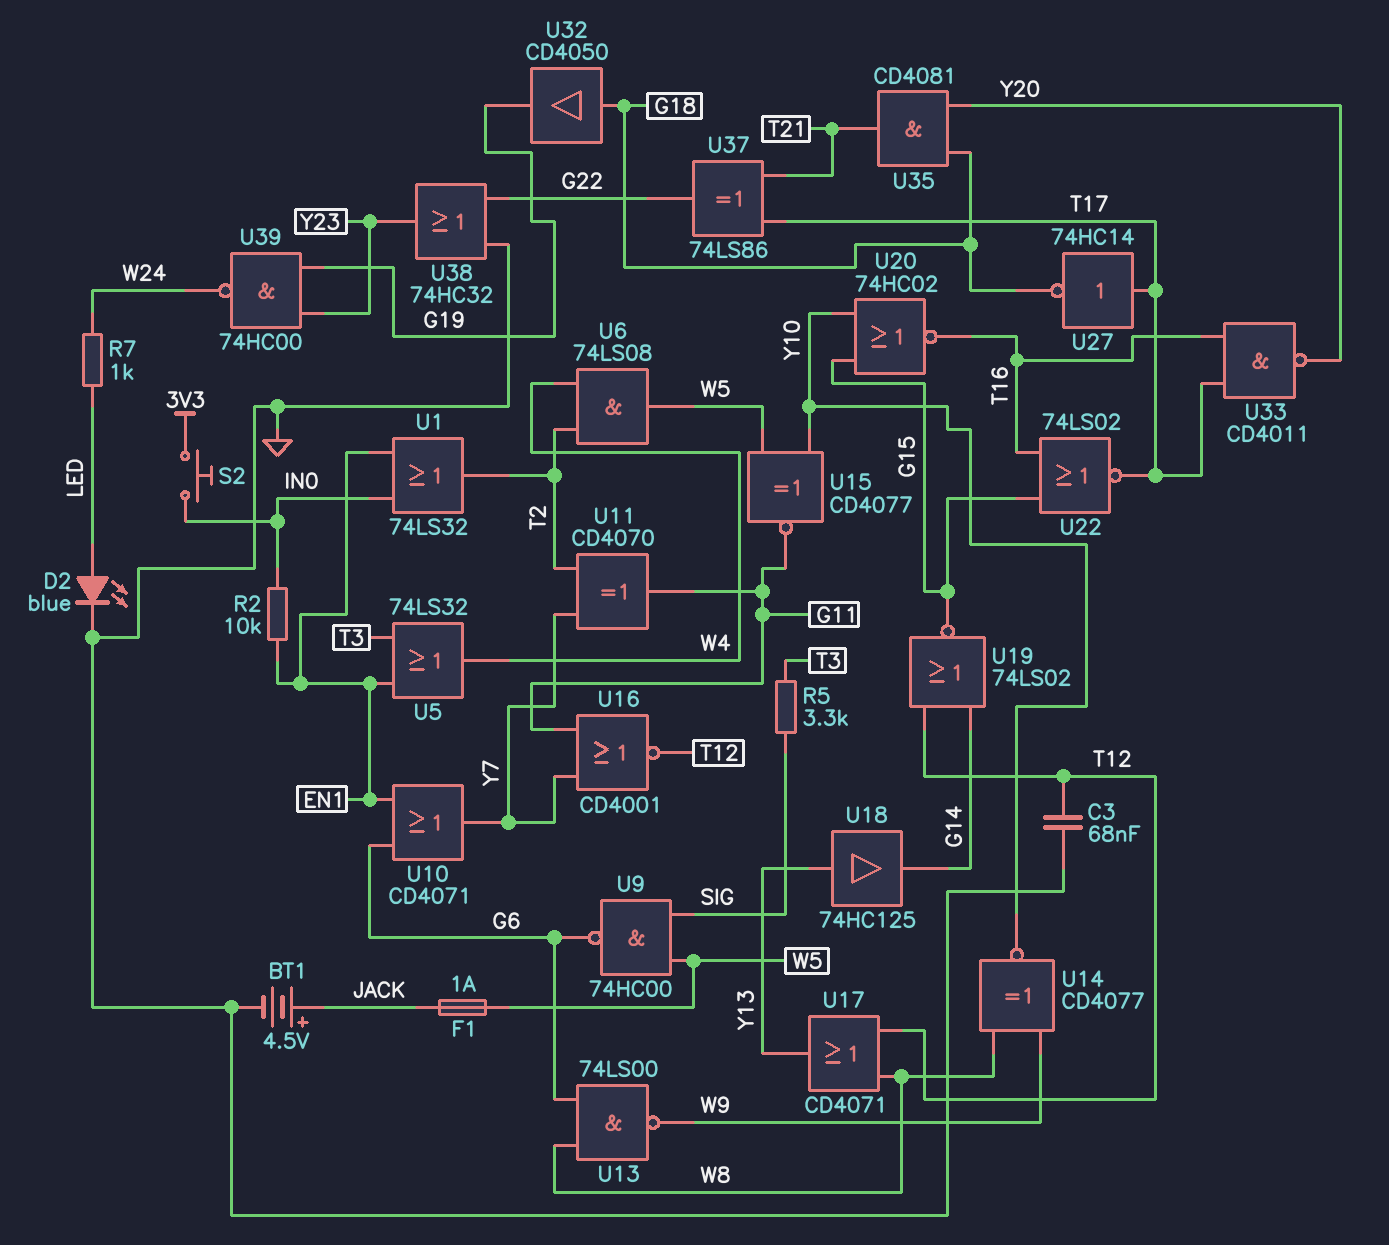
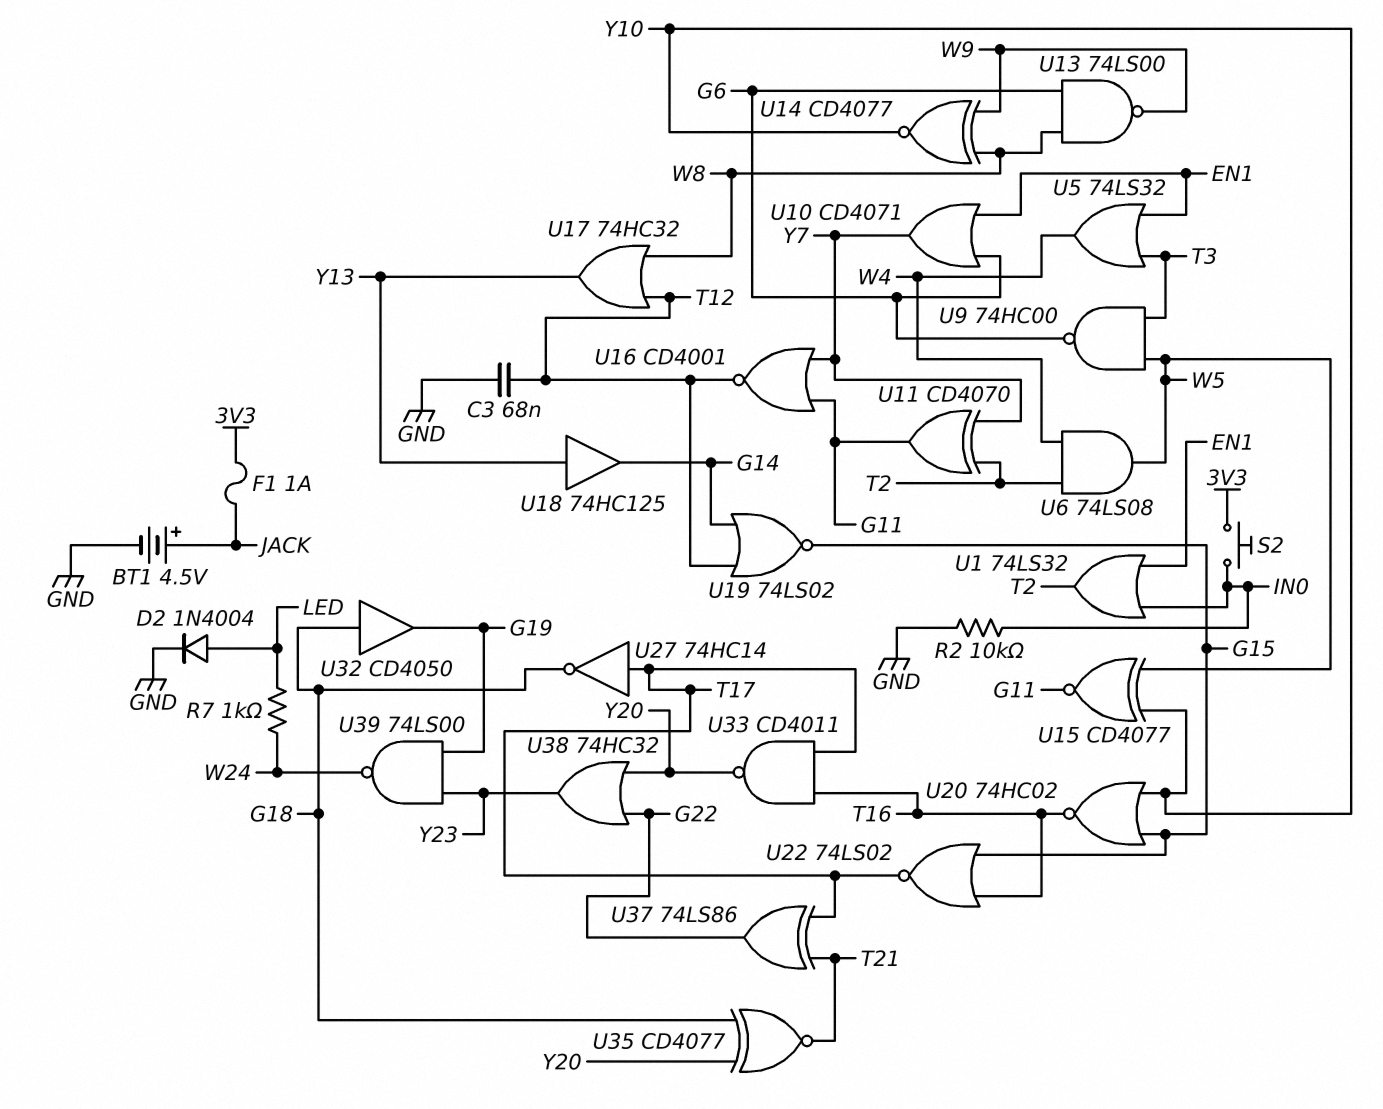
D2: LED blue (A LED, K GND) -> diode 1N4004 (A LED, K GND)
F1: 1A (JACK, W5) -> 1A (3V3, JACK)
R2: 10k (EN1, IN0) -> 10k (GND, IN0)
R5: 3.3k (SIG, T3) -> none
U9: NAND 74HC00 (in SIG, in W5, out G6) -> NAND 74HC00 (in T3, in W5, out G6)
U17: OR CD4071 (in T12, in W8, out Y13) -> OR 74HC32 (in T12, in W8, out Y13)
U35: AND CD4081 (in G18, in Y20, out T21) -> XNOR CD4077 (in G18, in Y20, out T21)
U38: OR 74HC32 (in G22, in GND, out Y23) -> OR 74HC32 (in G22, in Y20, out Y23)
U39: NAND 74HC00 (in G19, in Y23, out W24) -> NAND 74LS00 (in G19, in Y23, out W24)

